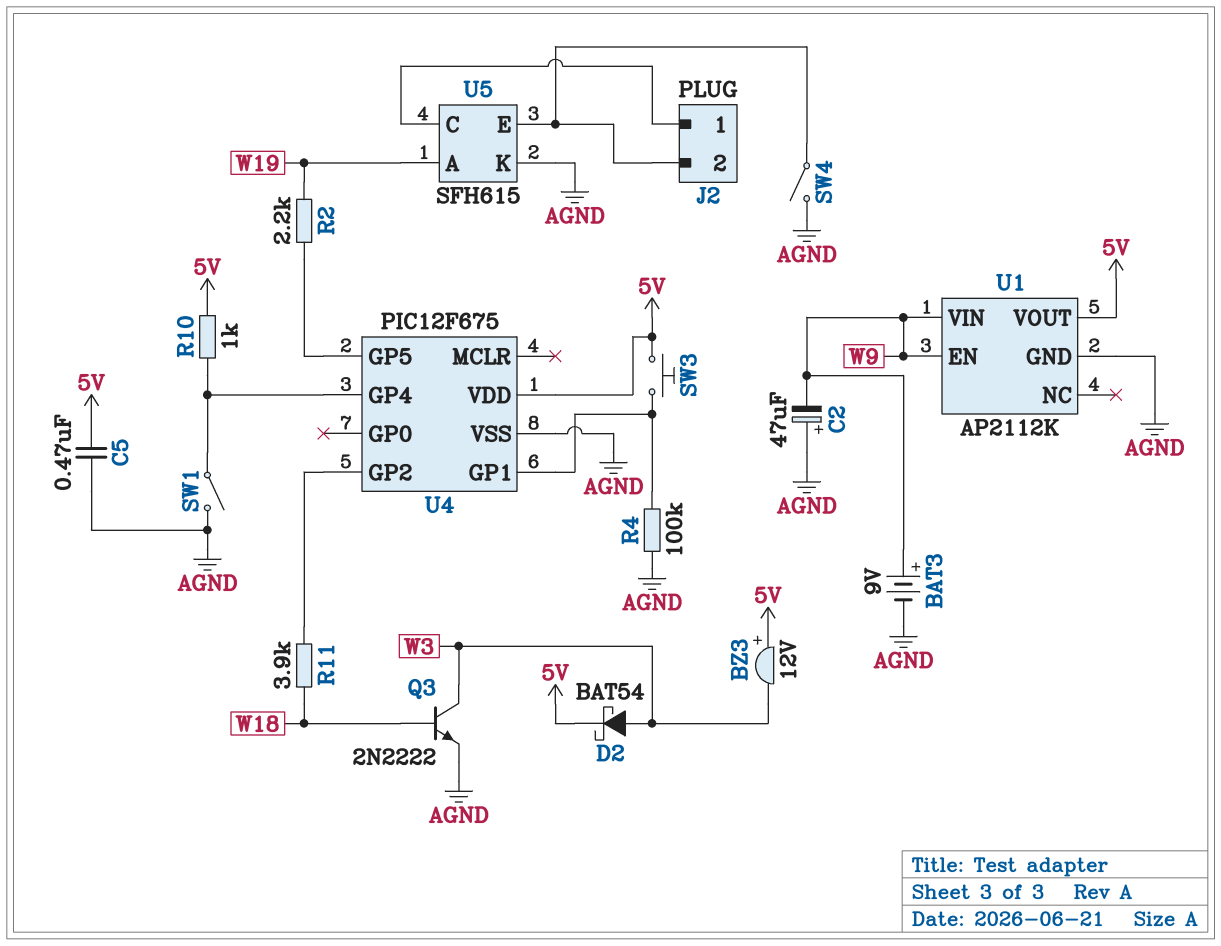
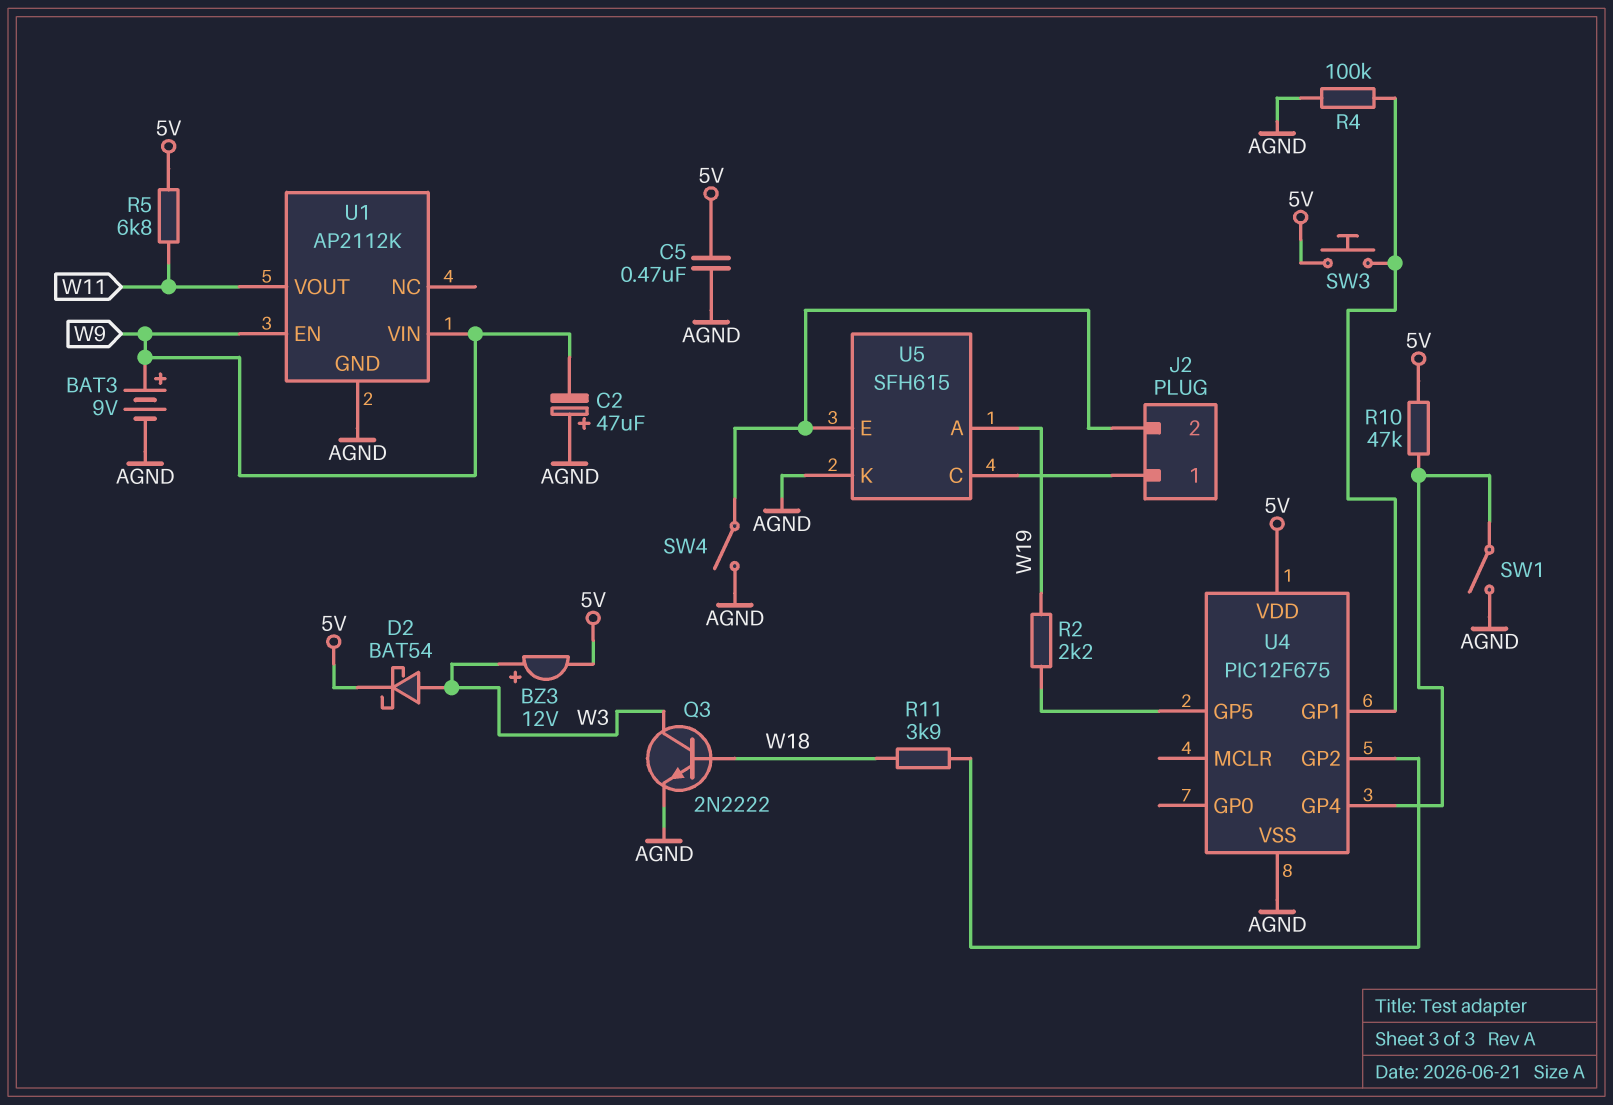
BZ3: buzzer 12V (plus 5V, minus W3) -> buzzer 12V (plus W3, minus 5V)
R5: none -> 6.8k (5V, W11)
R10: 1k (5V, U4/GP4) -> 47k (5V, U4/GP4)
U1 pin VOUT: 5V -> W11

